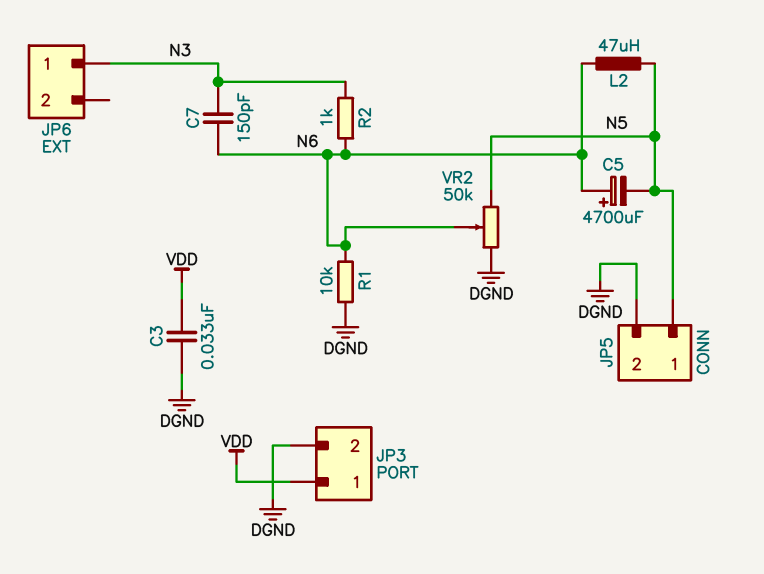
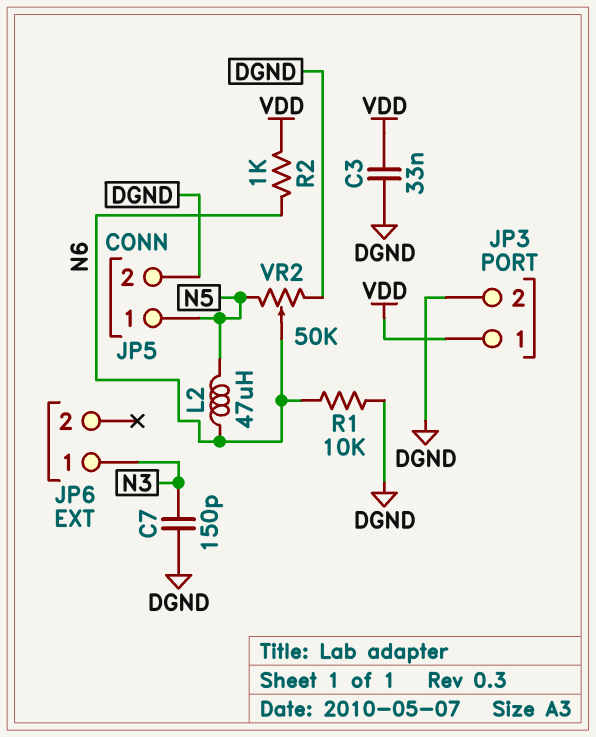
C5: 4700uF (plus N6, minus N5) -> none
C7: 150pF (N3, N6) -> 150pF (DGND, N3)
R2: 1k (N3, N6) -> 1k (N6, VDD)

